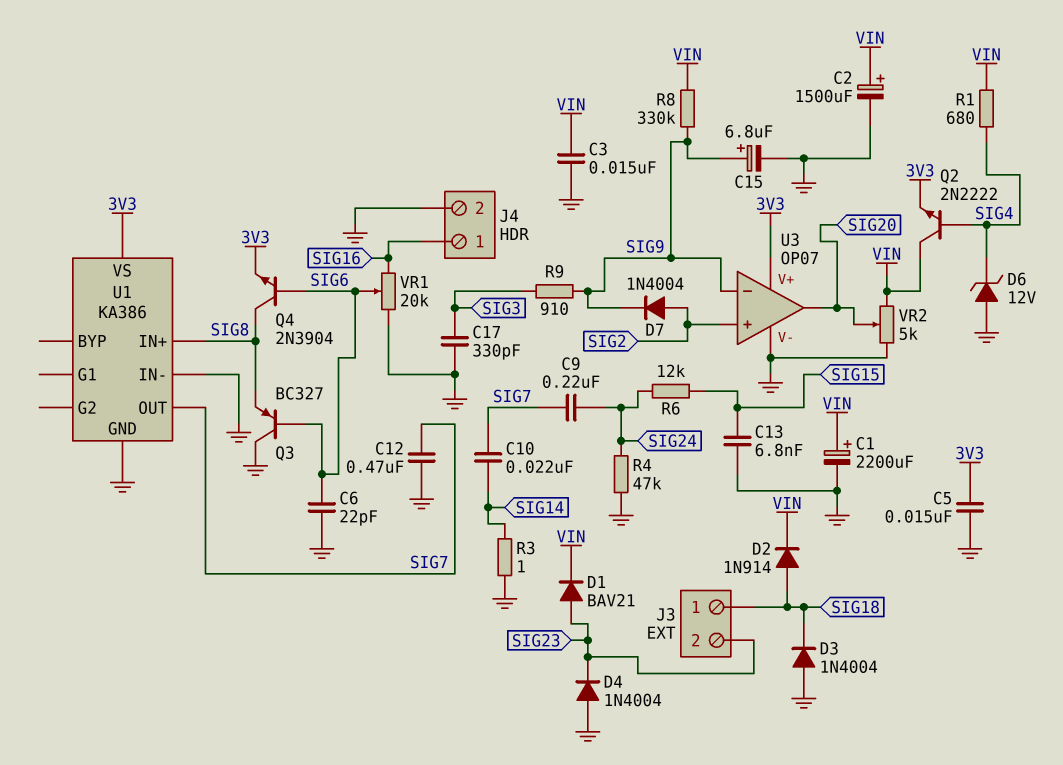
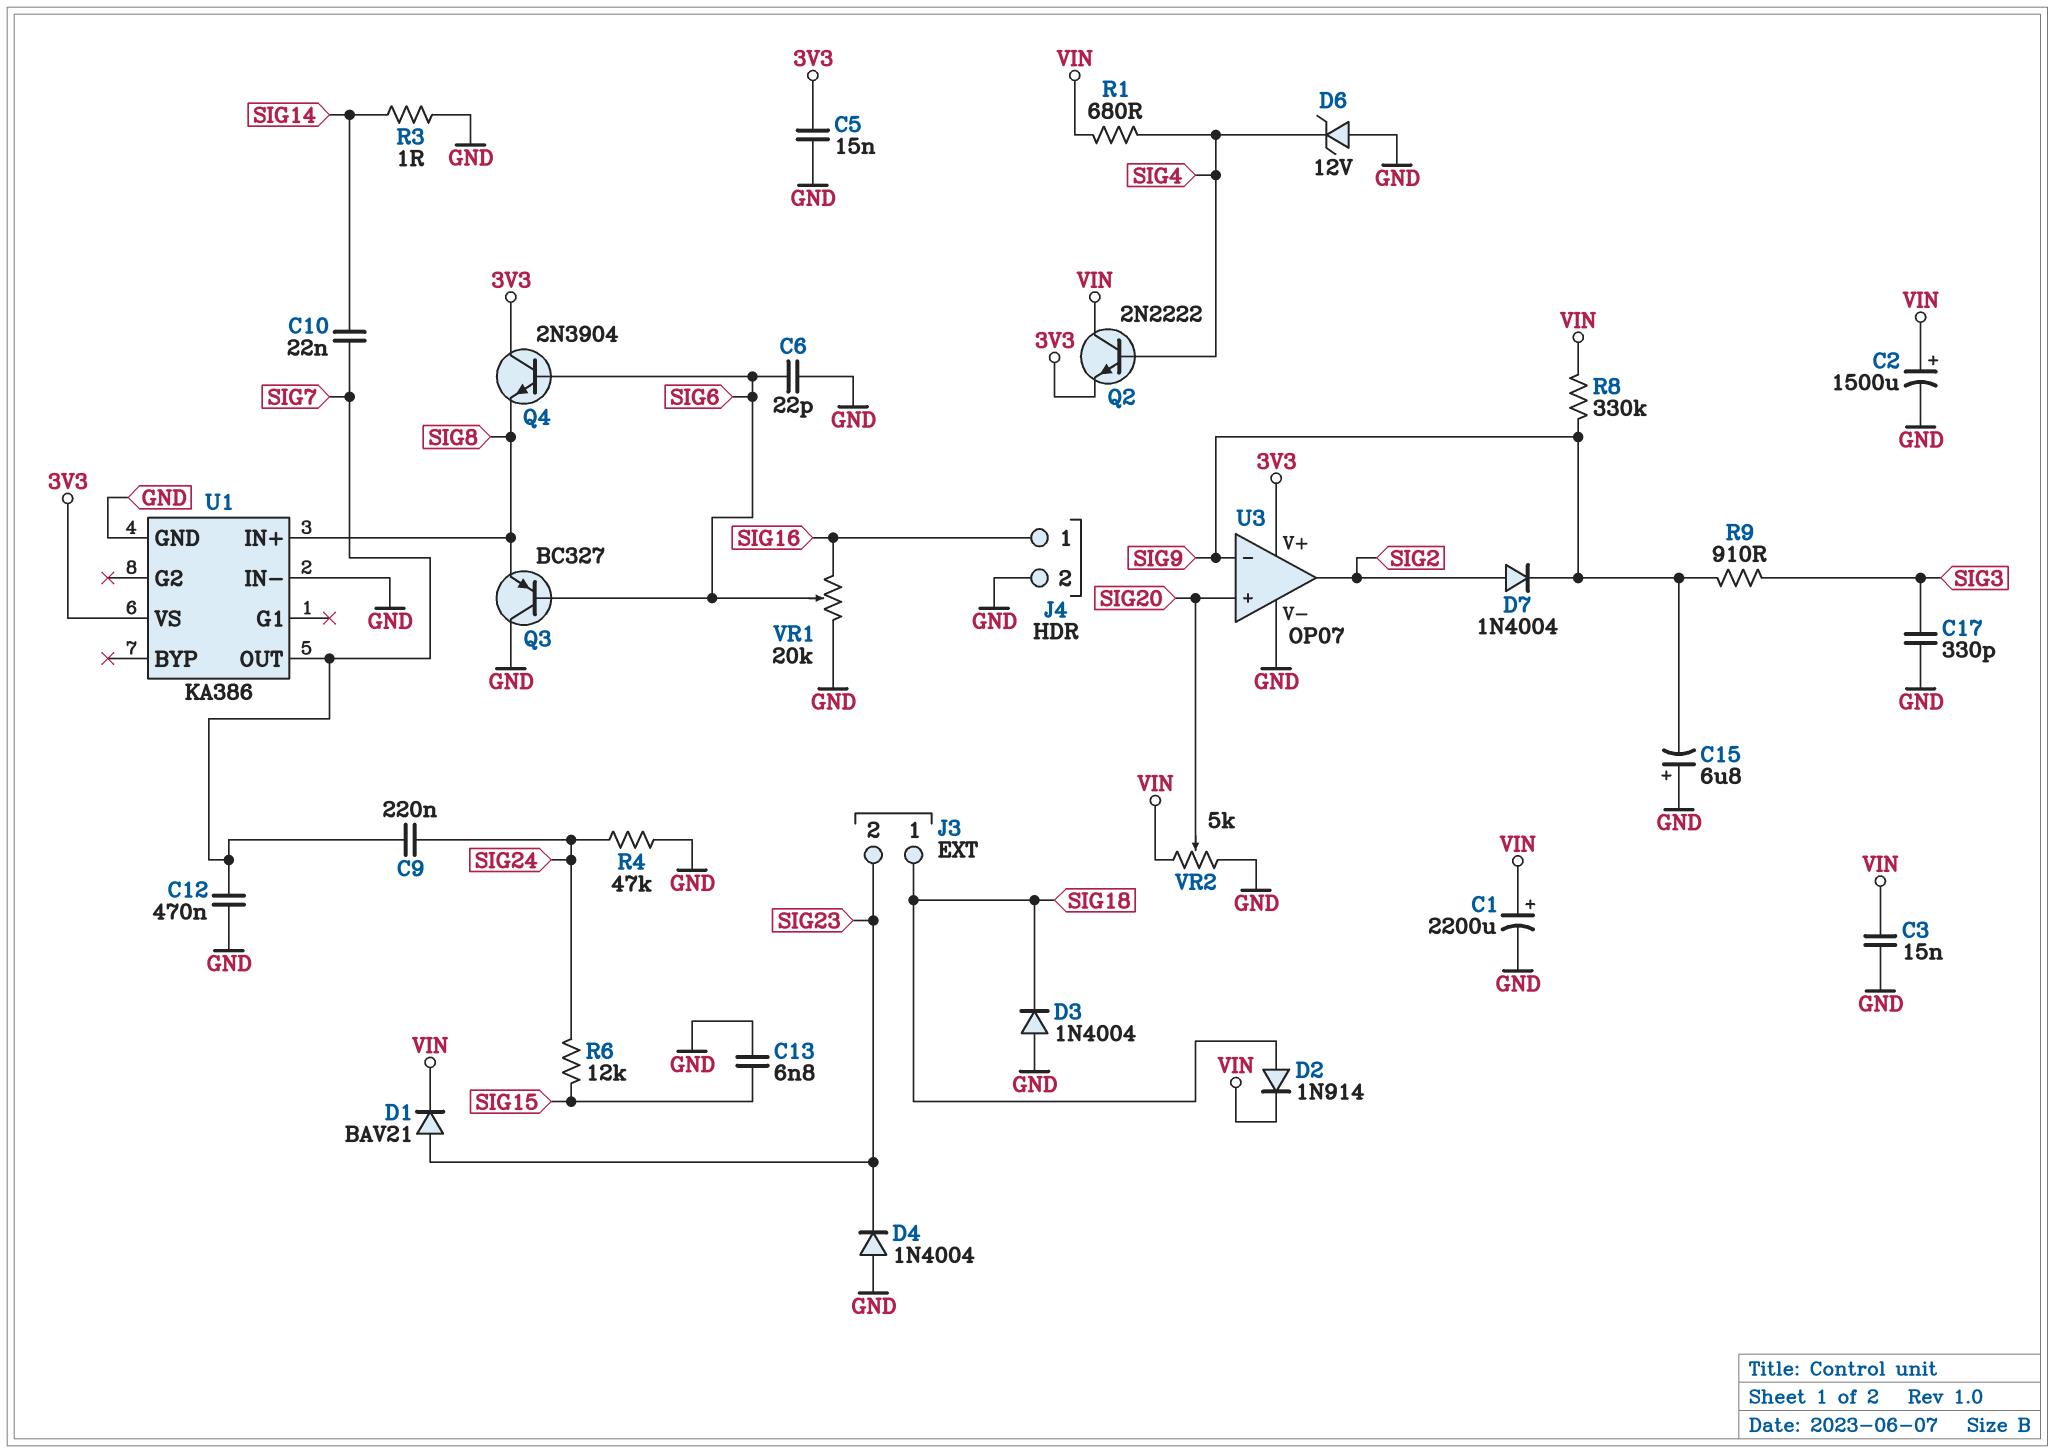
C15: 6.8uF (plus SIG9, minus GND) -> 6.8uF (plus GND, minus SIG9)
Q4: NPN 2N3904 (B SIG6, C SIG8, E 3V3) -> NPN 2N3904 (B SIG6, C 3V3, E SIG8)
U3 pin in+: SIG2 -> SIG20
U3 pin out: SIG20 -> SIG2

